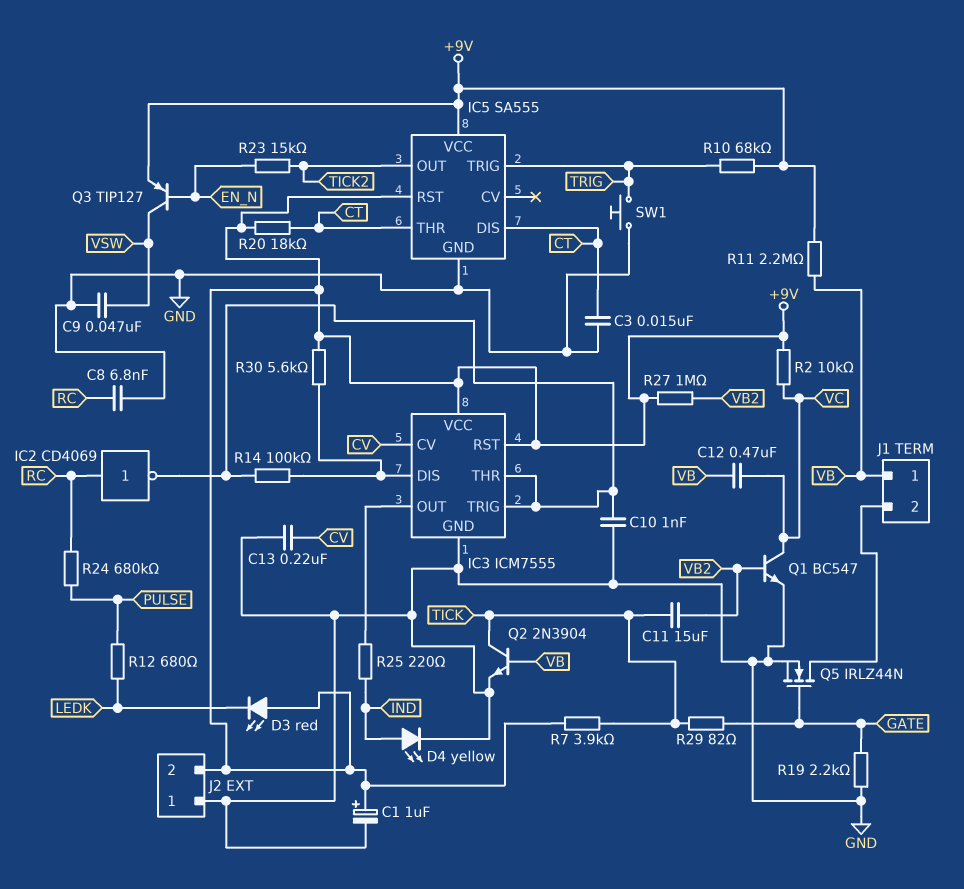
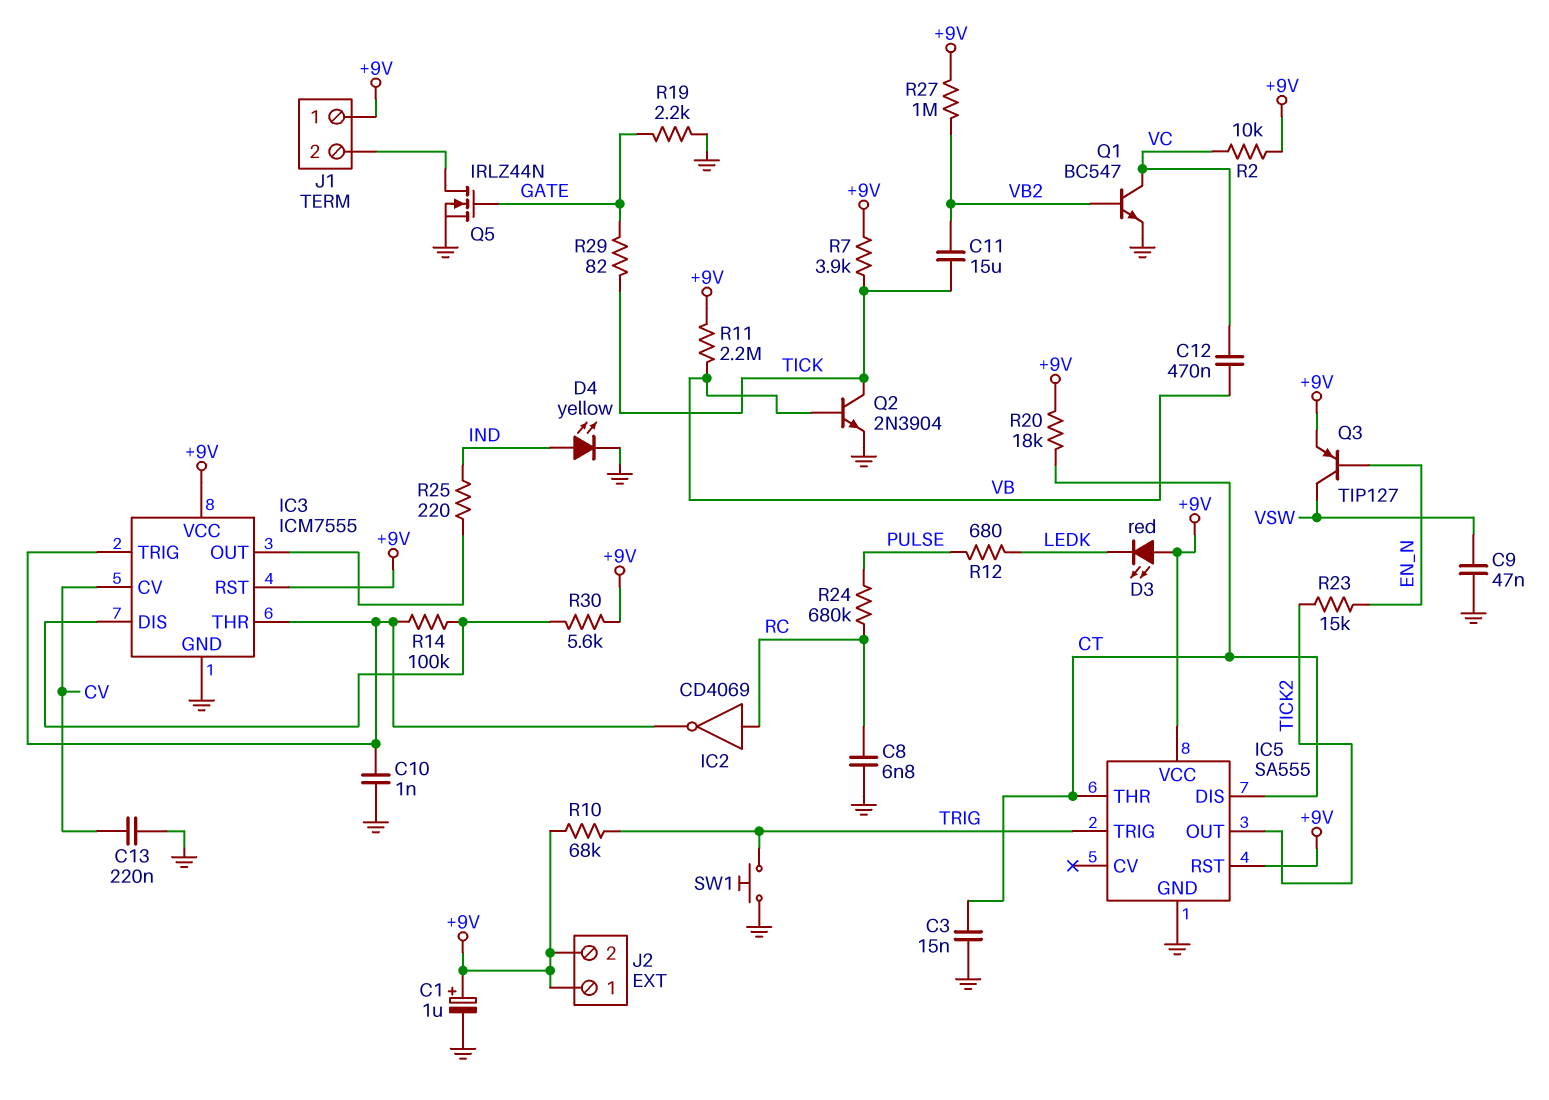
J1 pin 1: VB -> +9V
J2 pin 1: GND -> +9V

